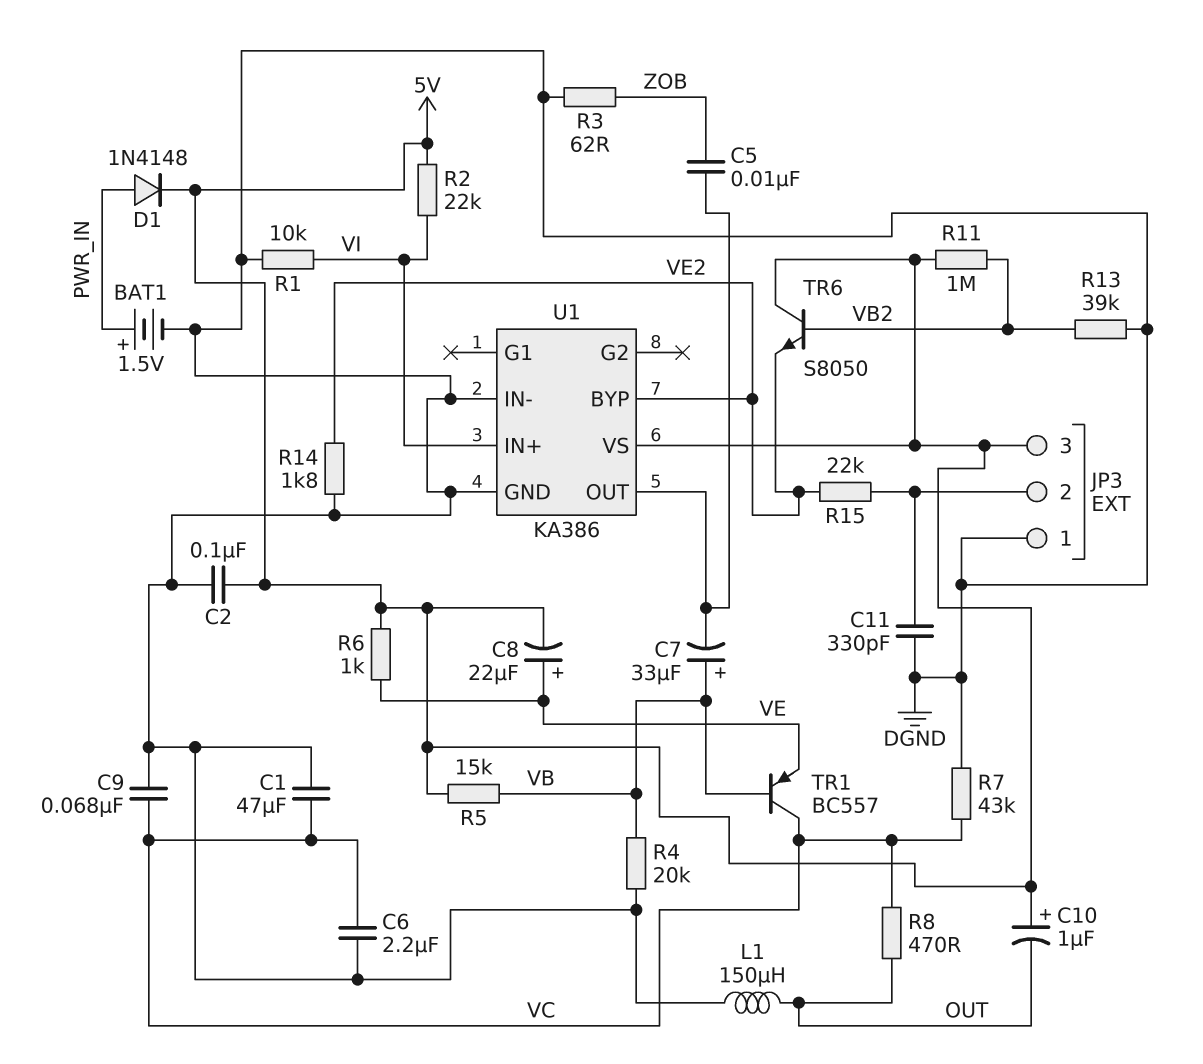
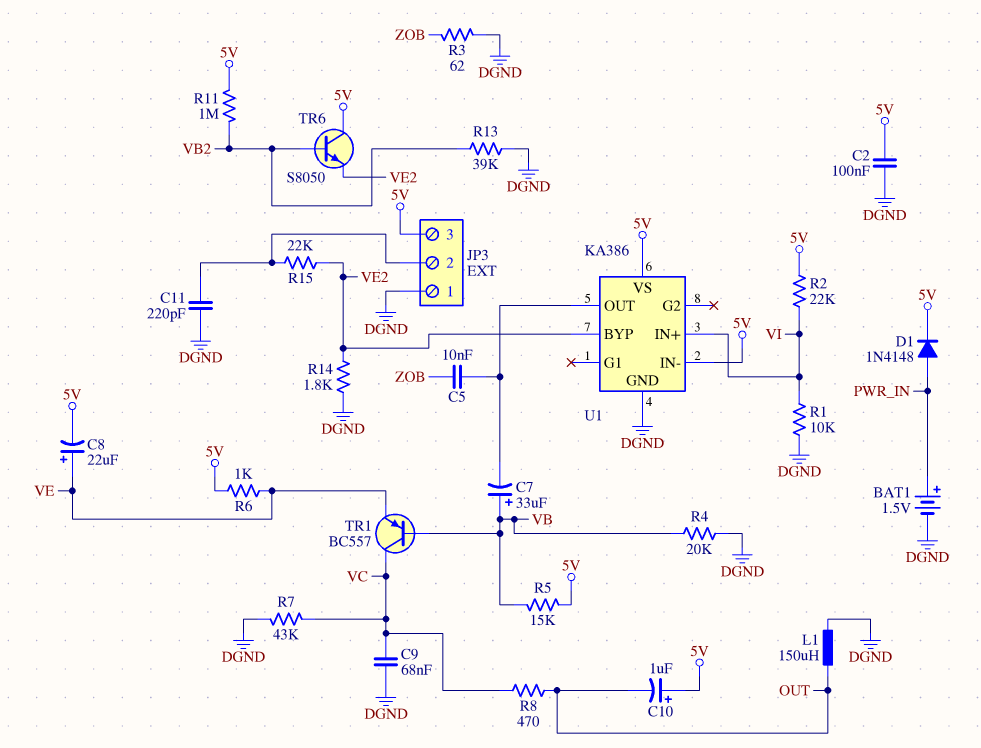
C1: 47uF (DGND, VC) -> none
C6: 2.2uF (DGND, VC) -> none
C11: 330pF (DGND, JP3/2) -> 220pF (DGND, JP3/2)
U1 pin IN-: DGND -> 5V

